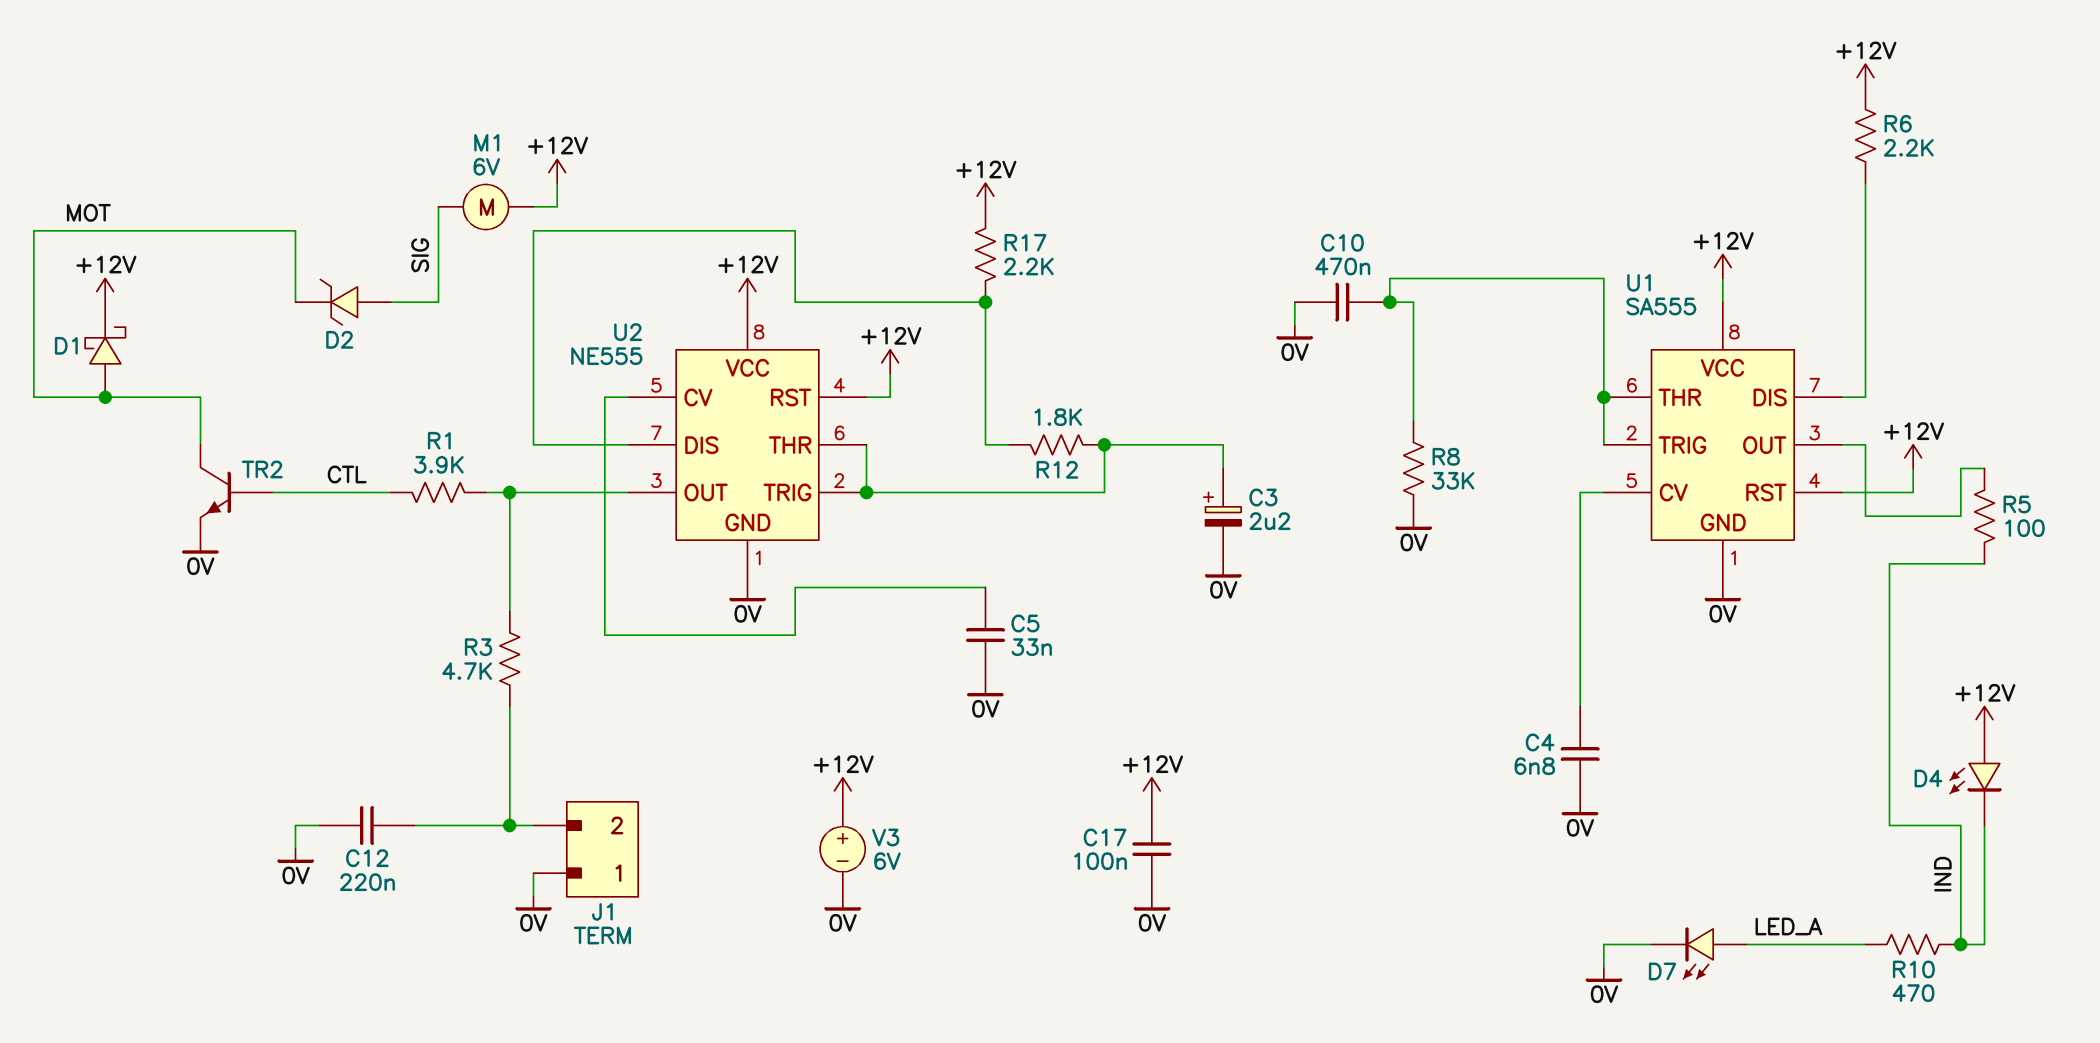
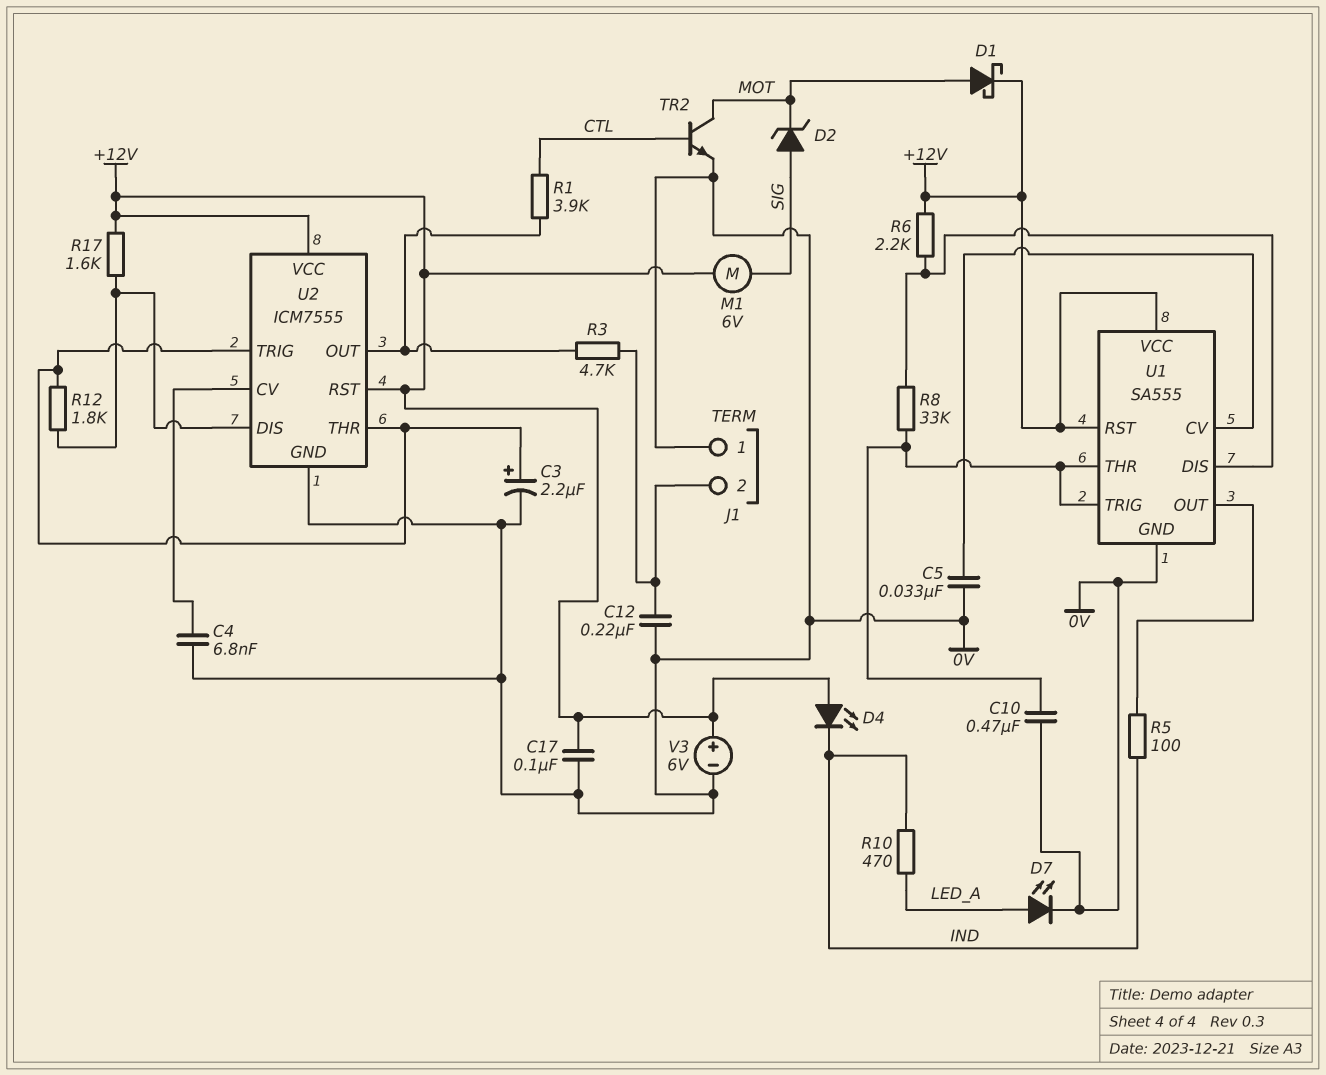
C4: 6.8nF (0V, U1/CV) -> 6.8nF (0V, U2/CV)
C5: 33nF (0V, U2/CV) -> 33nF (0V, U1/CV)
R8: 33k (0V, U1/THR) -> 33k (U1/DIS, U1/THR)
R17: 2.2k (+12V, U2/DIS) -> 1.6k (+12V, U2/DIS)
U2: NE555 -> ICM7555

